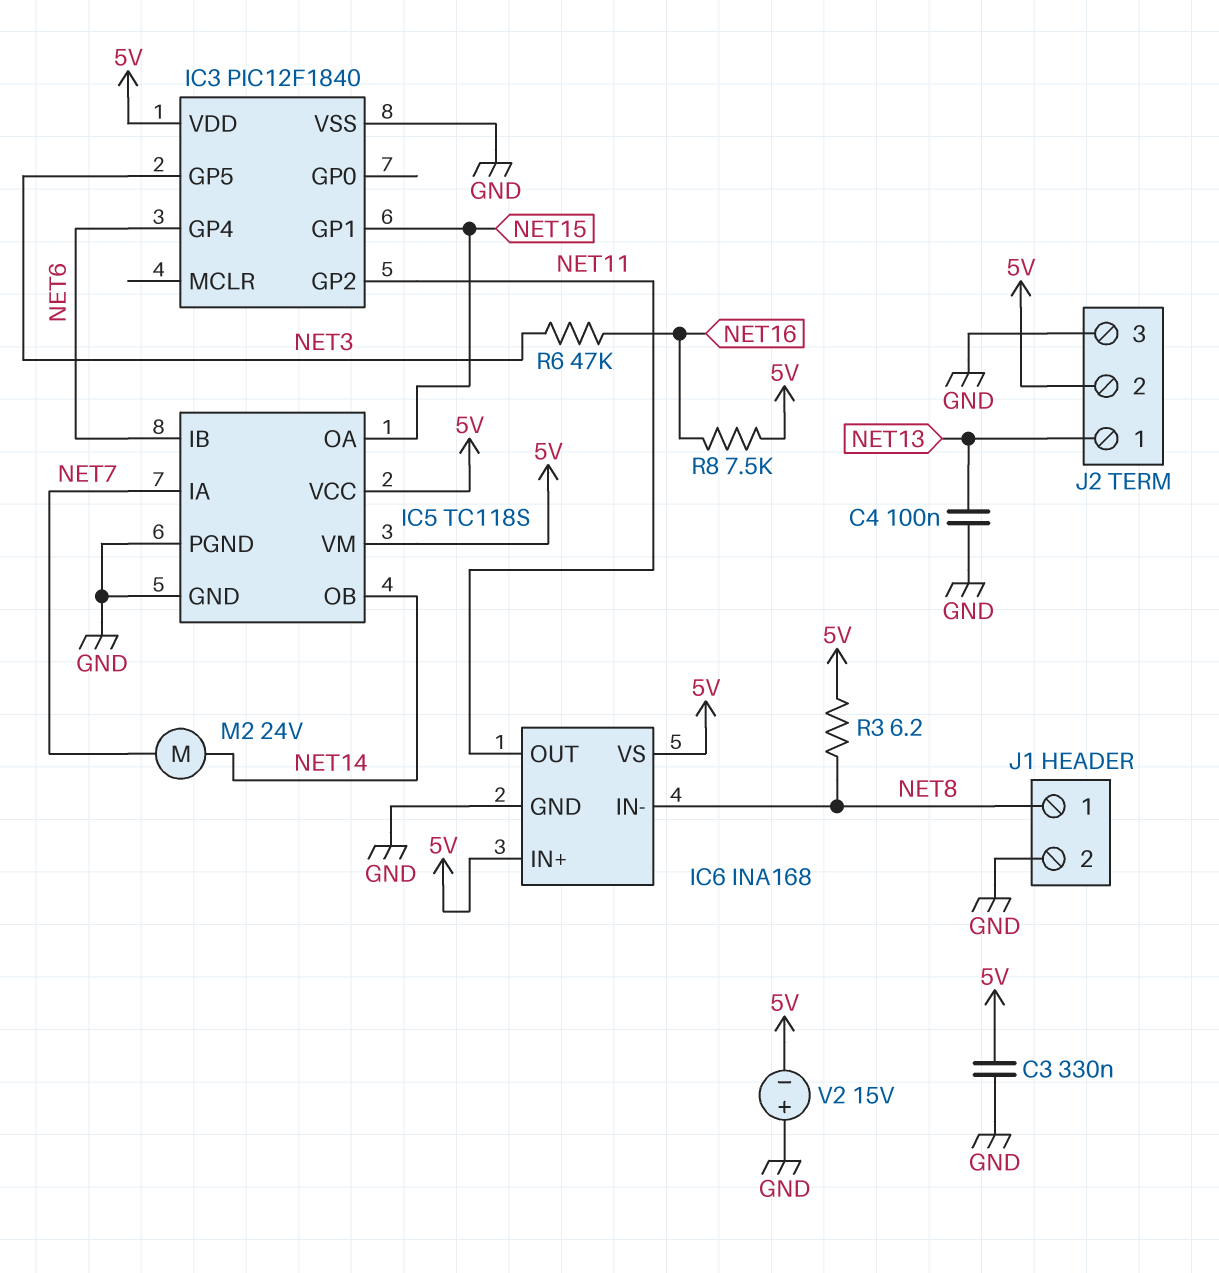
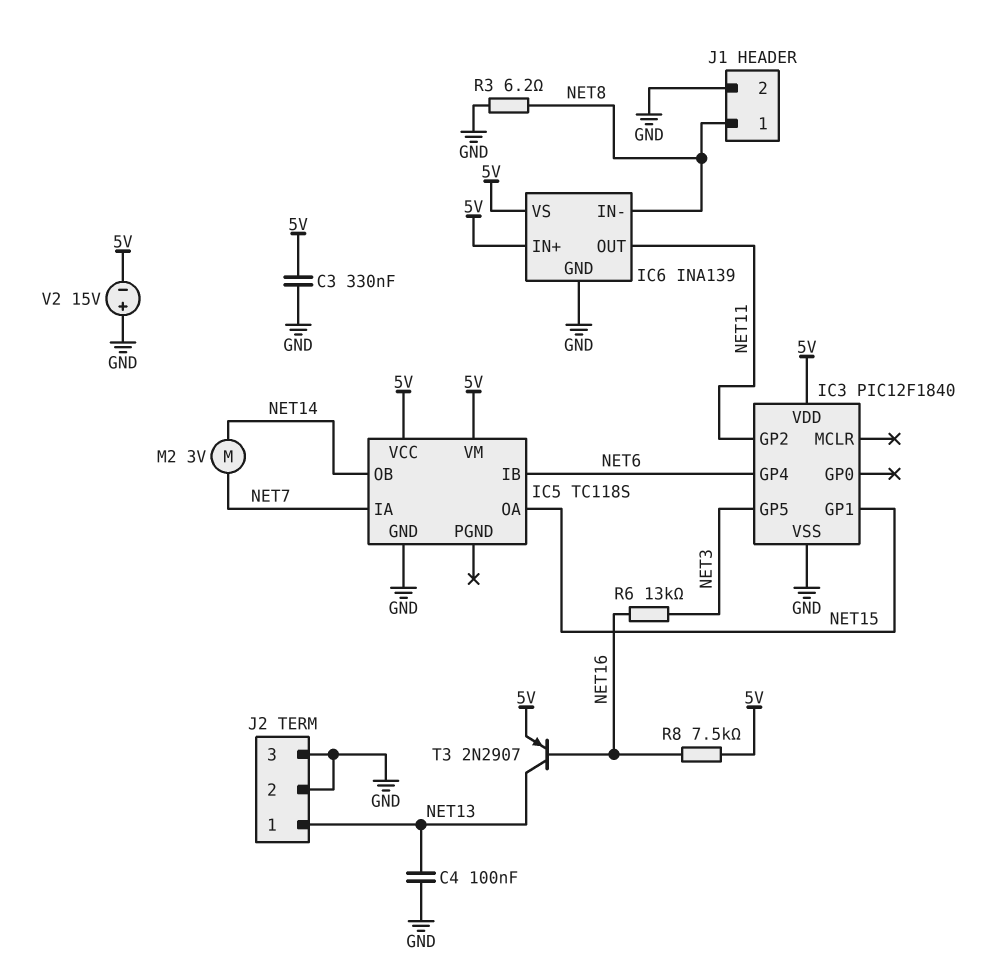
IC5 pin PGND: GND -> none
IC6: INA168 -> INA139
J2 pin 2: 5V -> GND
M2: motor 24V (NET7, NET14) -> motor 3V (NET7, NET14)
R3: 6.2 (5V, NET8) -> 6.2 (GND, NET8)
R6: 47k (NET3, NET16) -> 13k (NET3, NET16)
T3: none -> PNP 2N2907 (B NET16, C NET13, E 5V)

